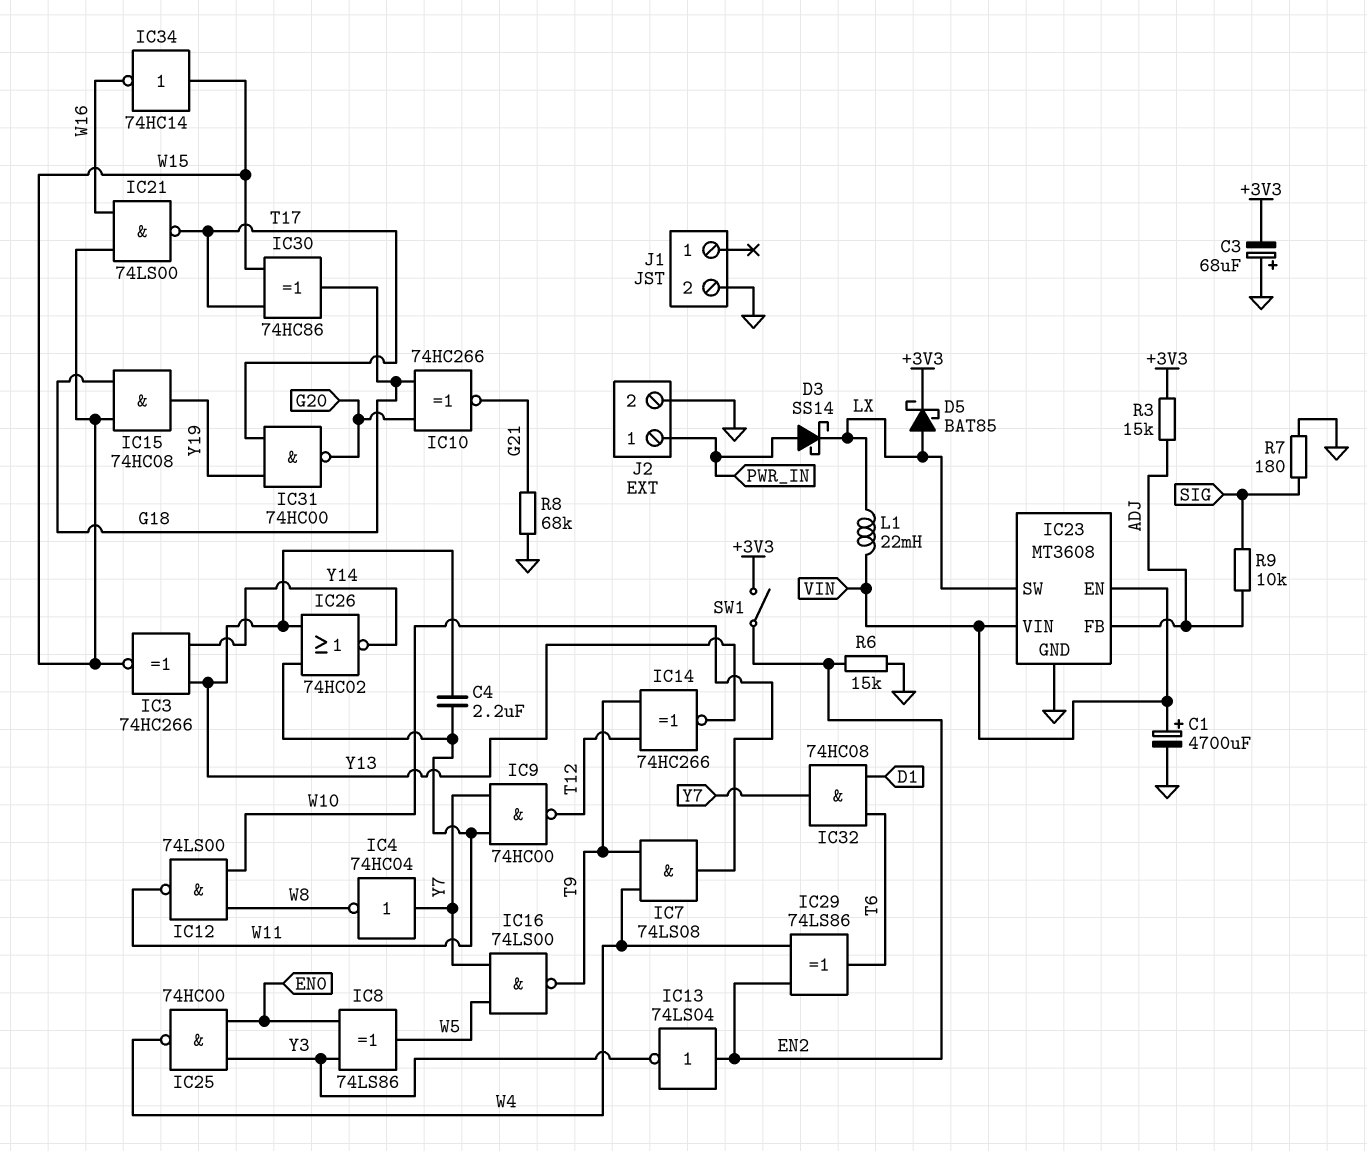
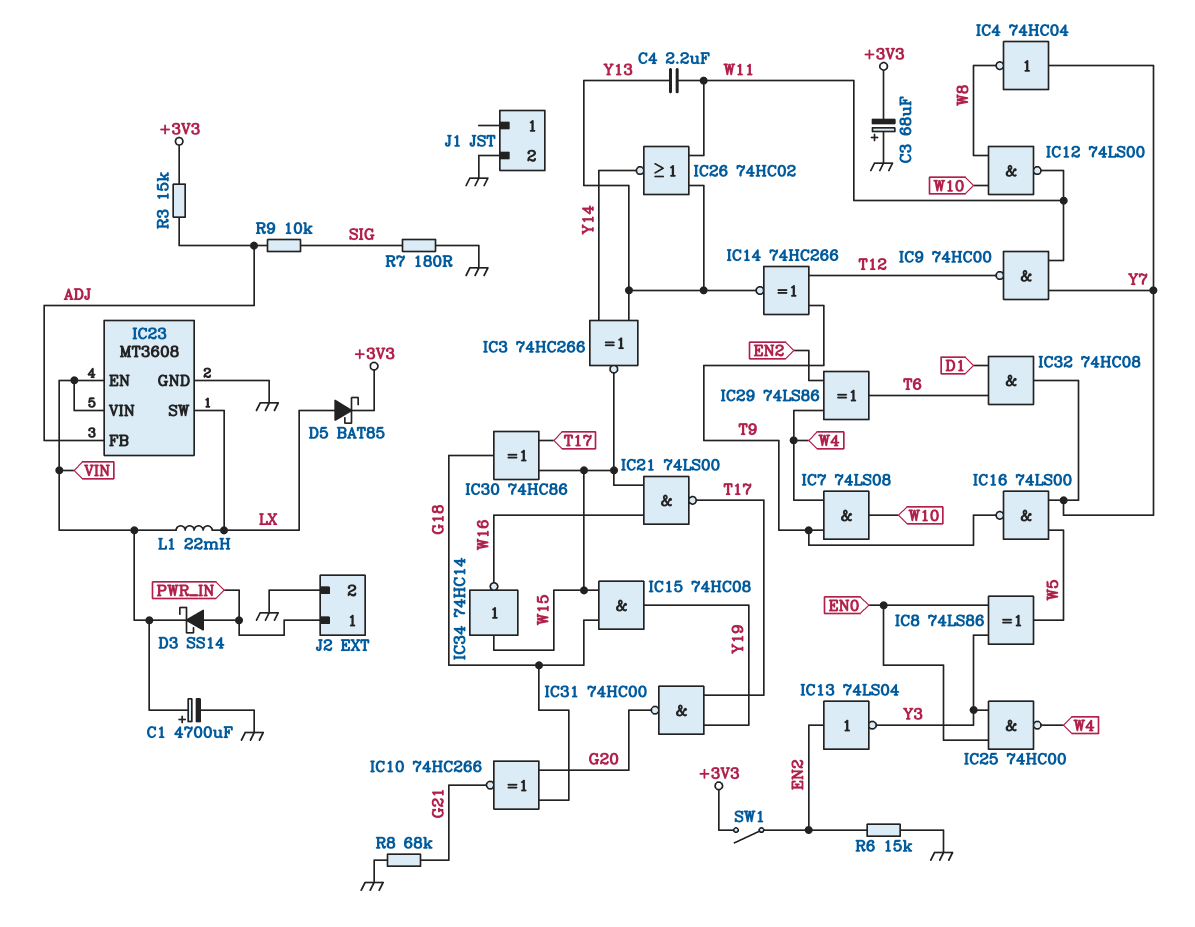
D3: schottky SS14 (A PWR_IN, K LX) -> schottky SS14 (A PWR_IN, K VIN)

